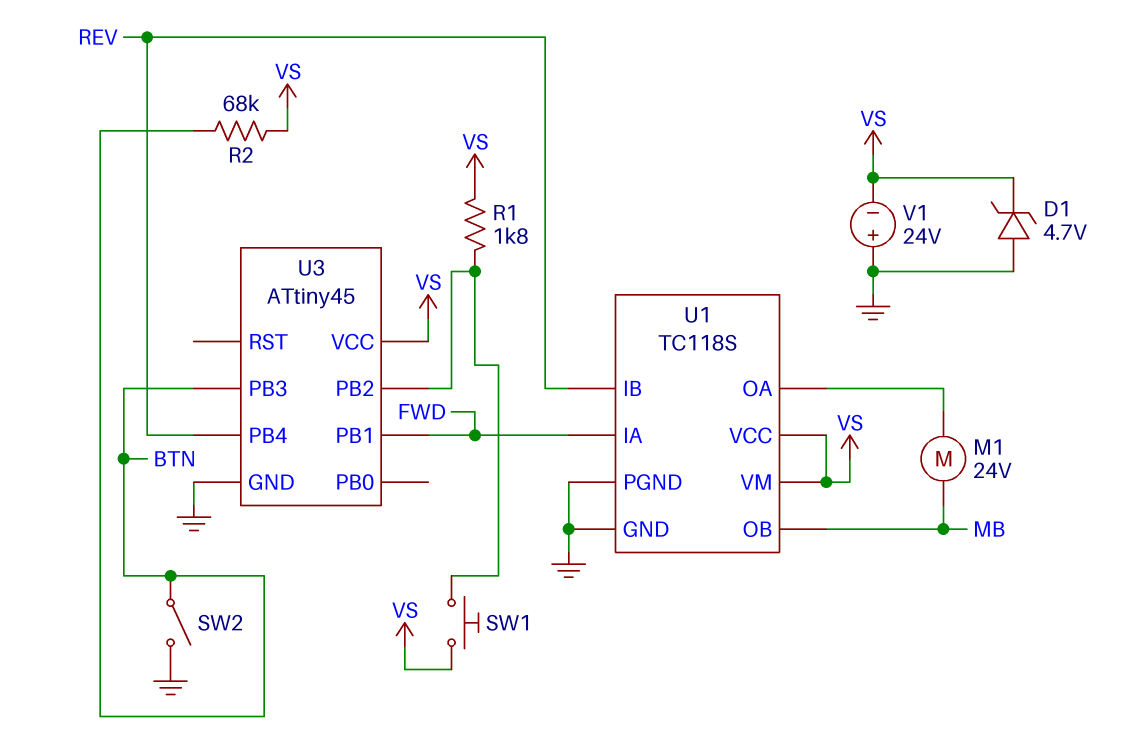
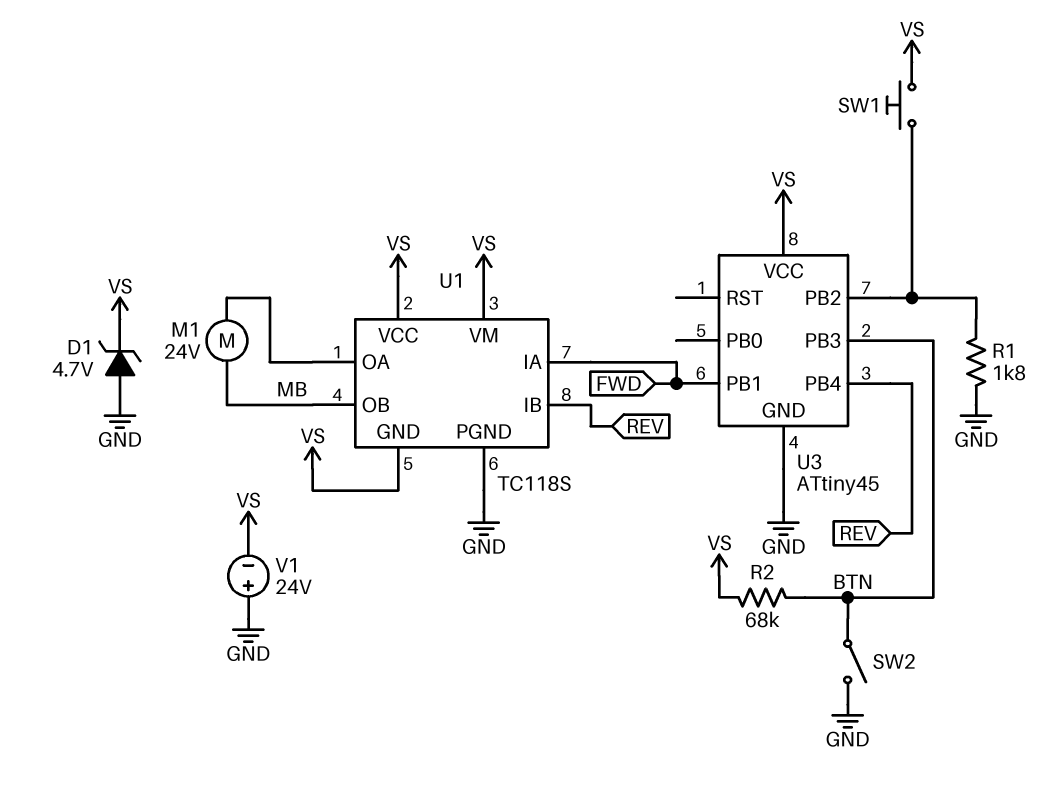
R1: 1.8k (U3/PB2, VS) -> 1.8k (GND, U3/PB2)
U1 pin GND: GND -> VS

